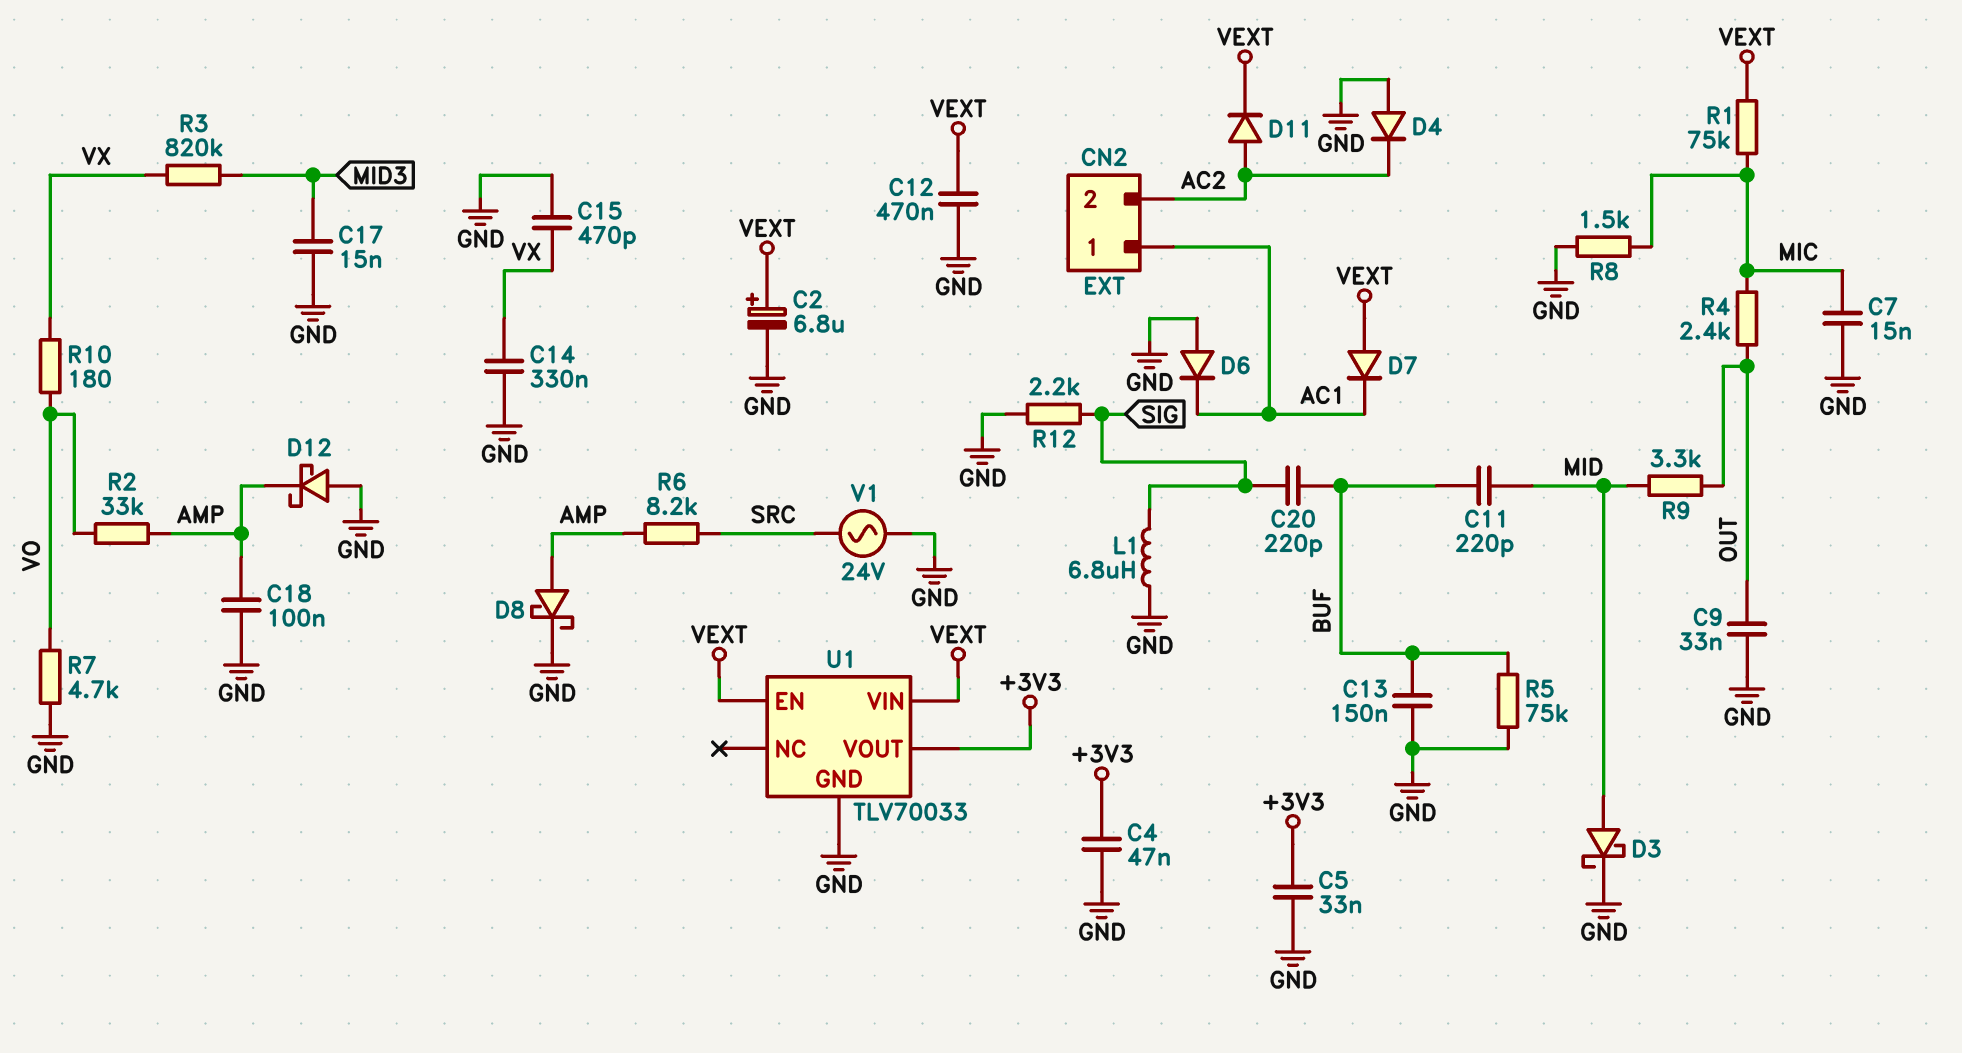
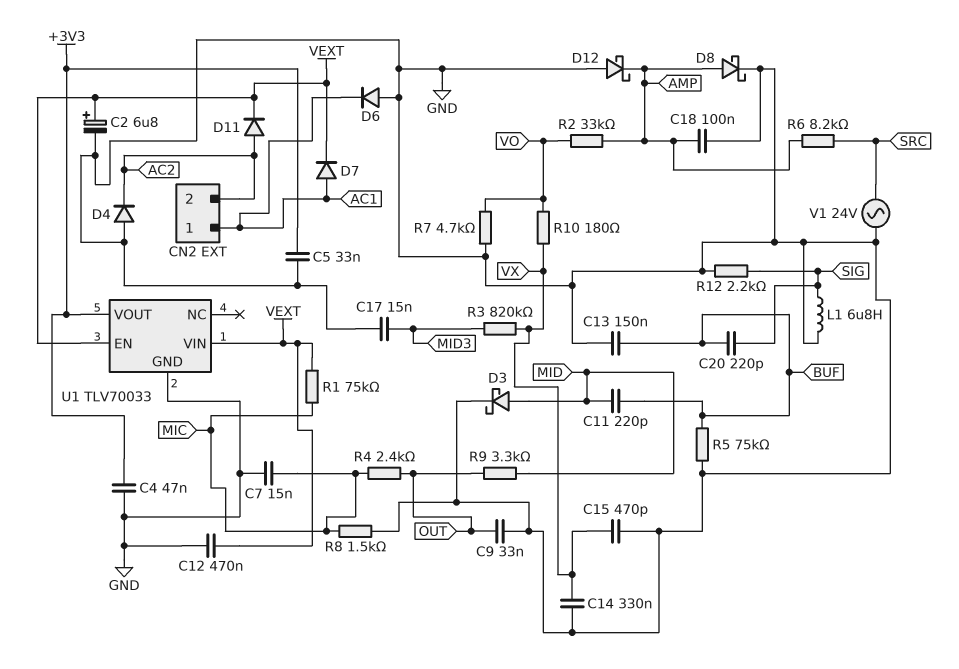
D7: diode (A VEXT, K AC1) -> diode (A AC1, K VEXT)

